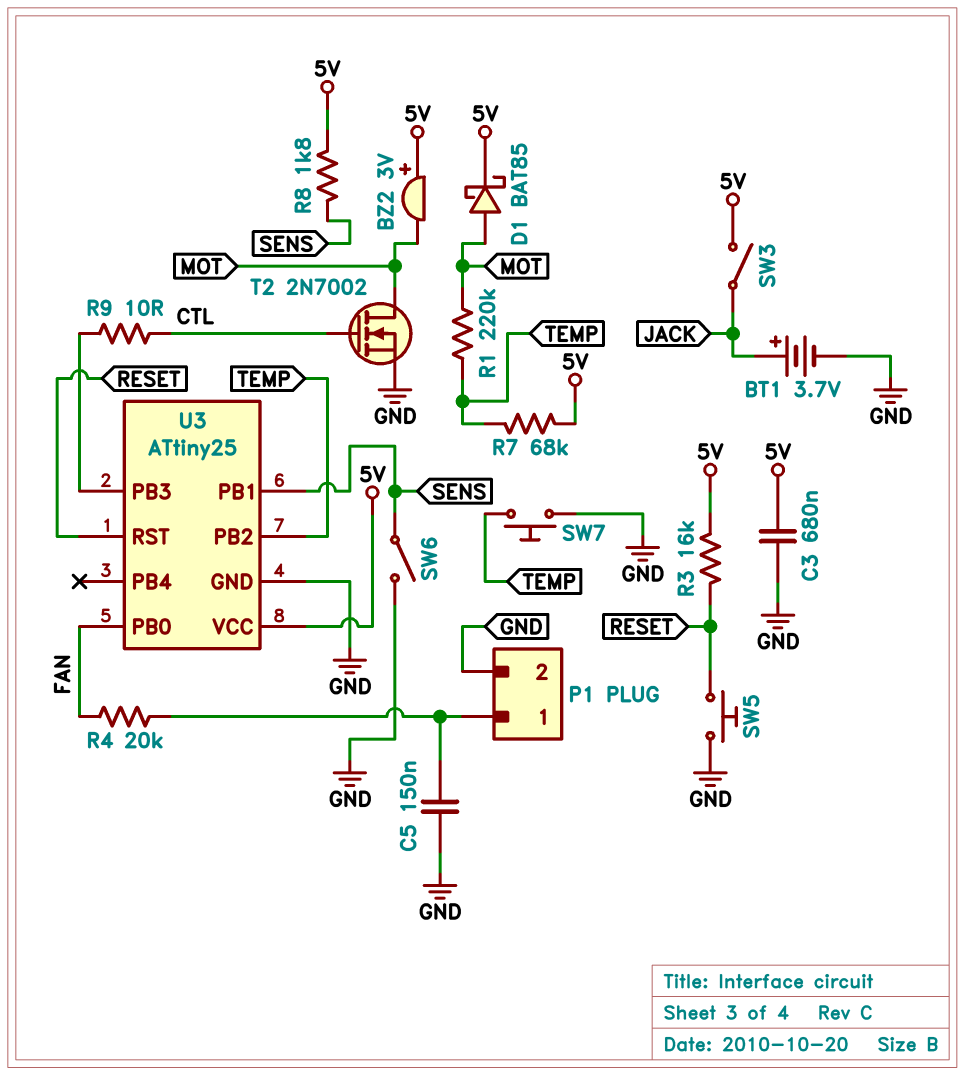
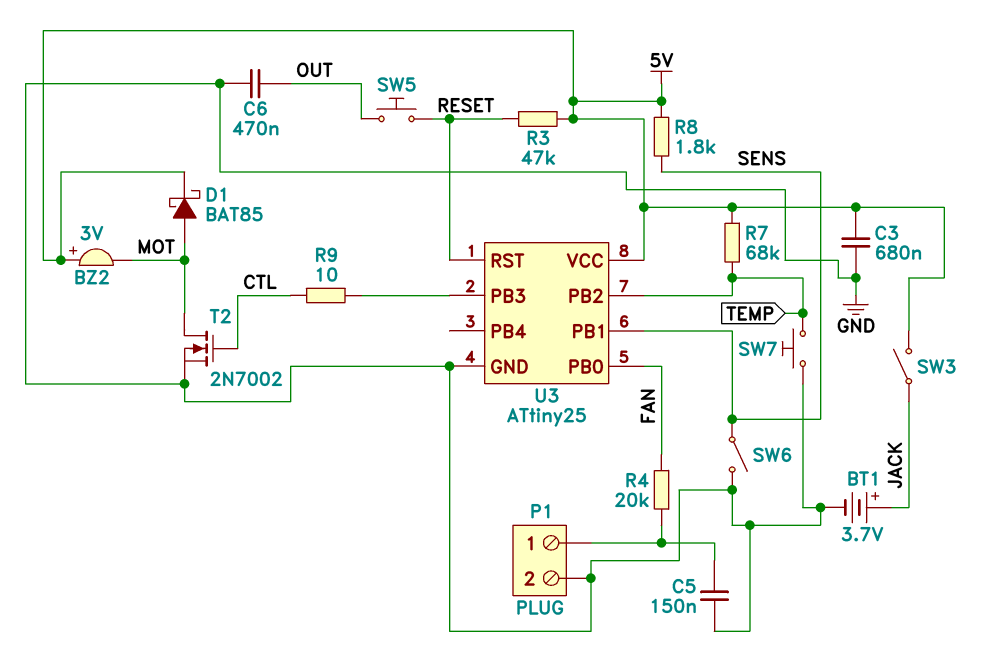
C6: none -> 470nF (GND, OUT)
R1: 220k (MOT, TEMP) -> none
R3: 16k (5V, RESET) -> 47k (5V, RESET)
SW5: button (GND, RESET) -> button (OUT, RESET)

